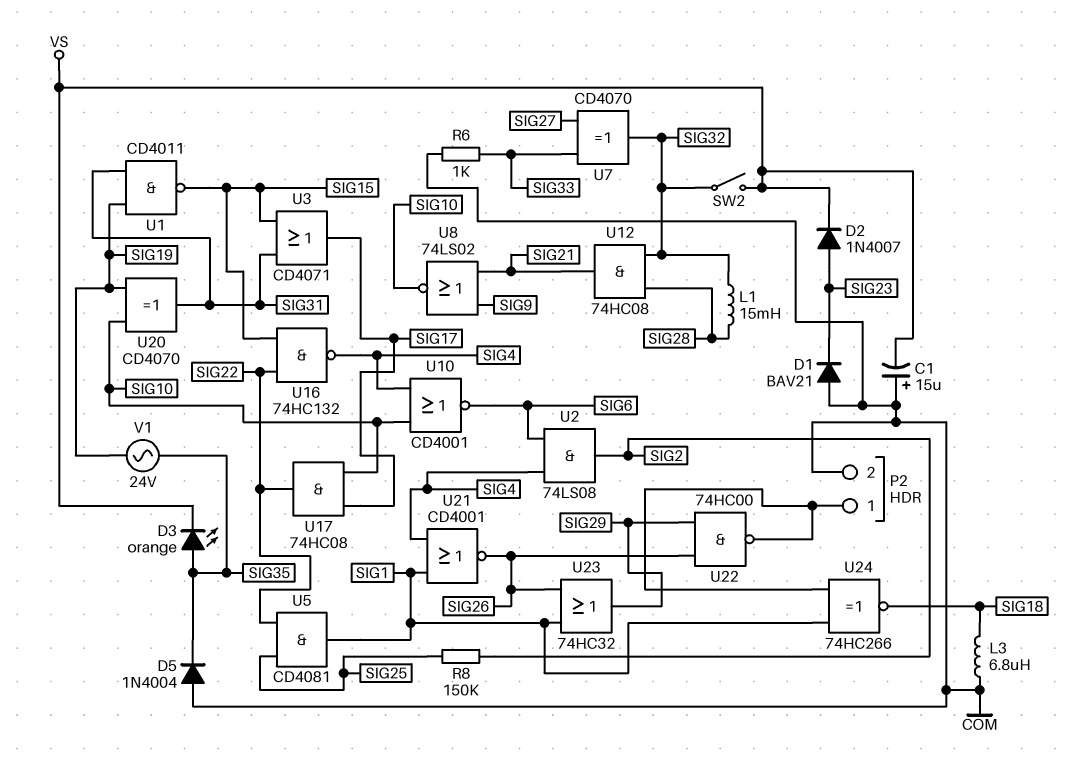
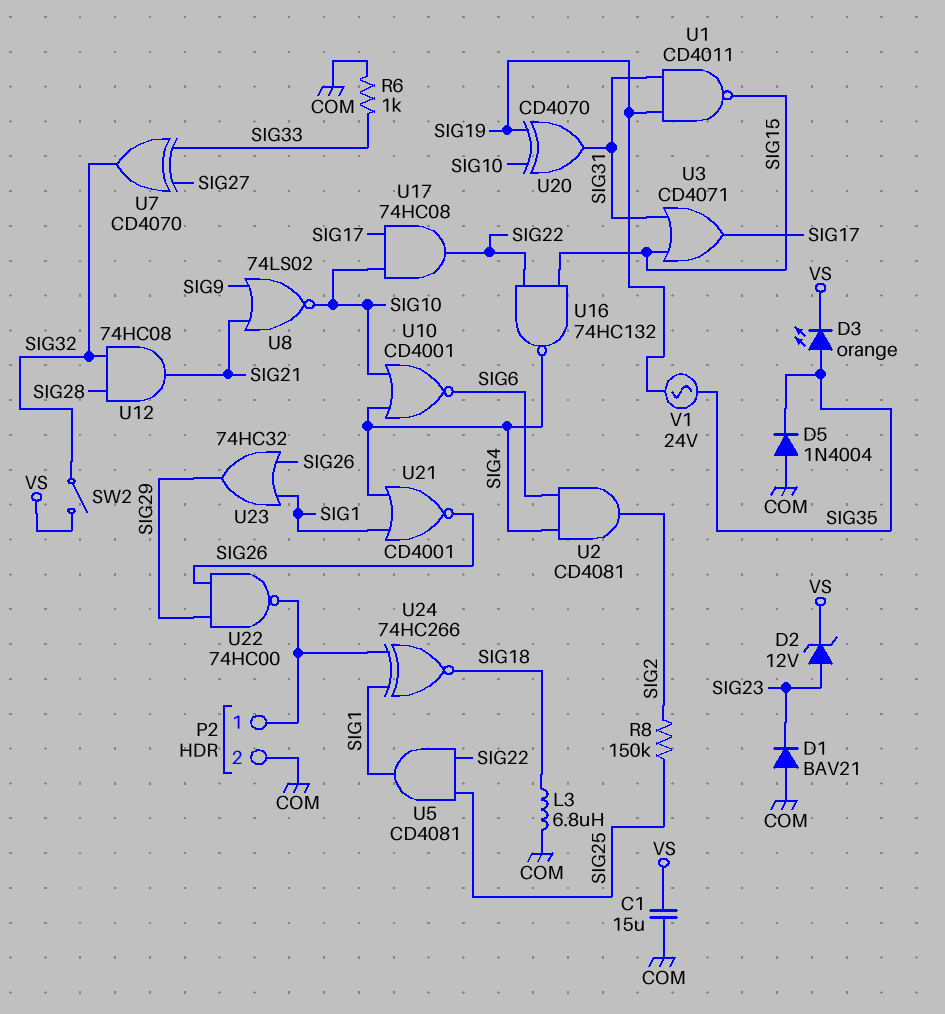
C1: 15uF (plus COM, minus VS) -> 15uF (COM, VS)
D2: diode 1N4007 (A SIG23, K VS) -> zener 12V (A SIG23, K VS)
L1: 15mH (SIG28, SIG32) -> none
U2: AND 74LS08 (in SIG4, in SIG6, out SIG2) -> AND CD4081 (in SIG4, in SIG6, out SIG2)

